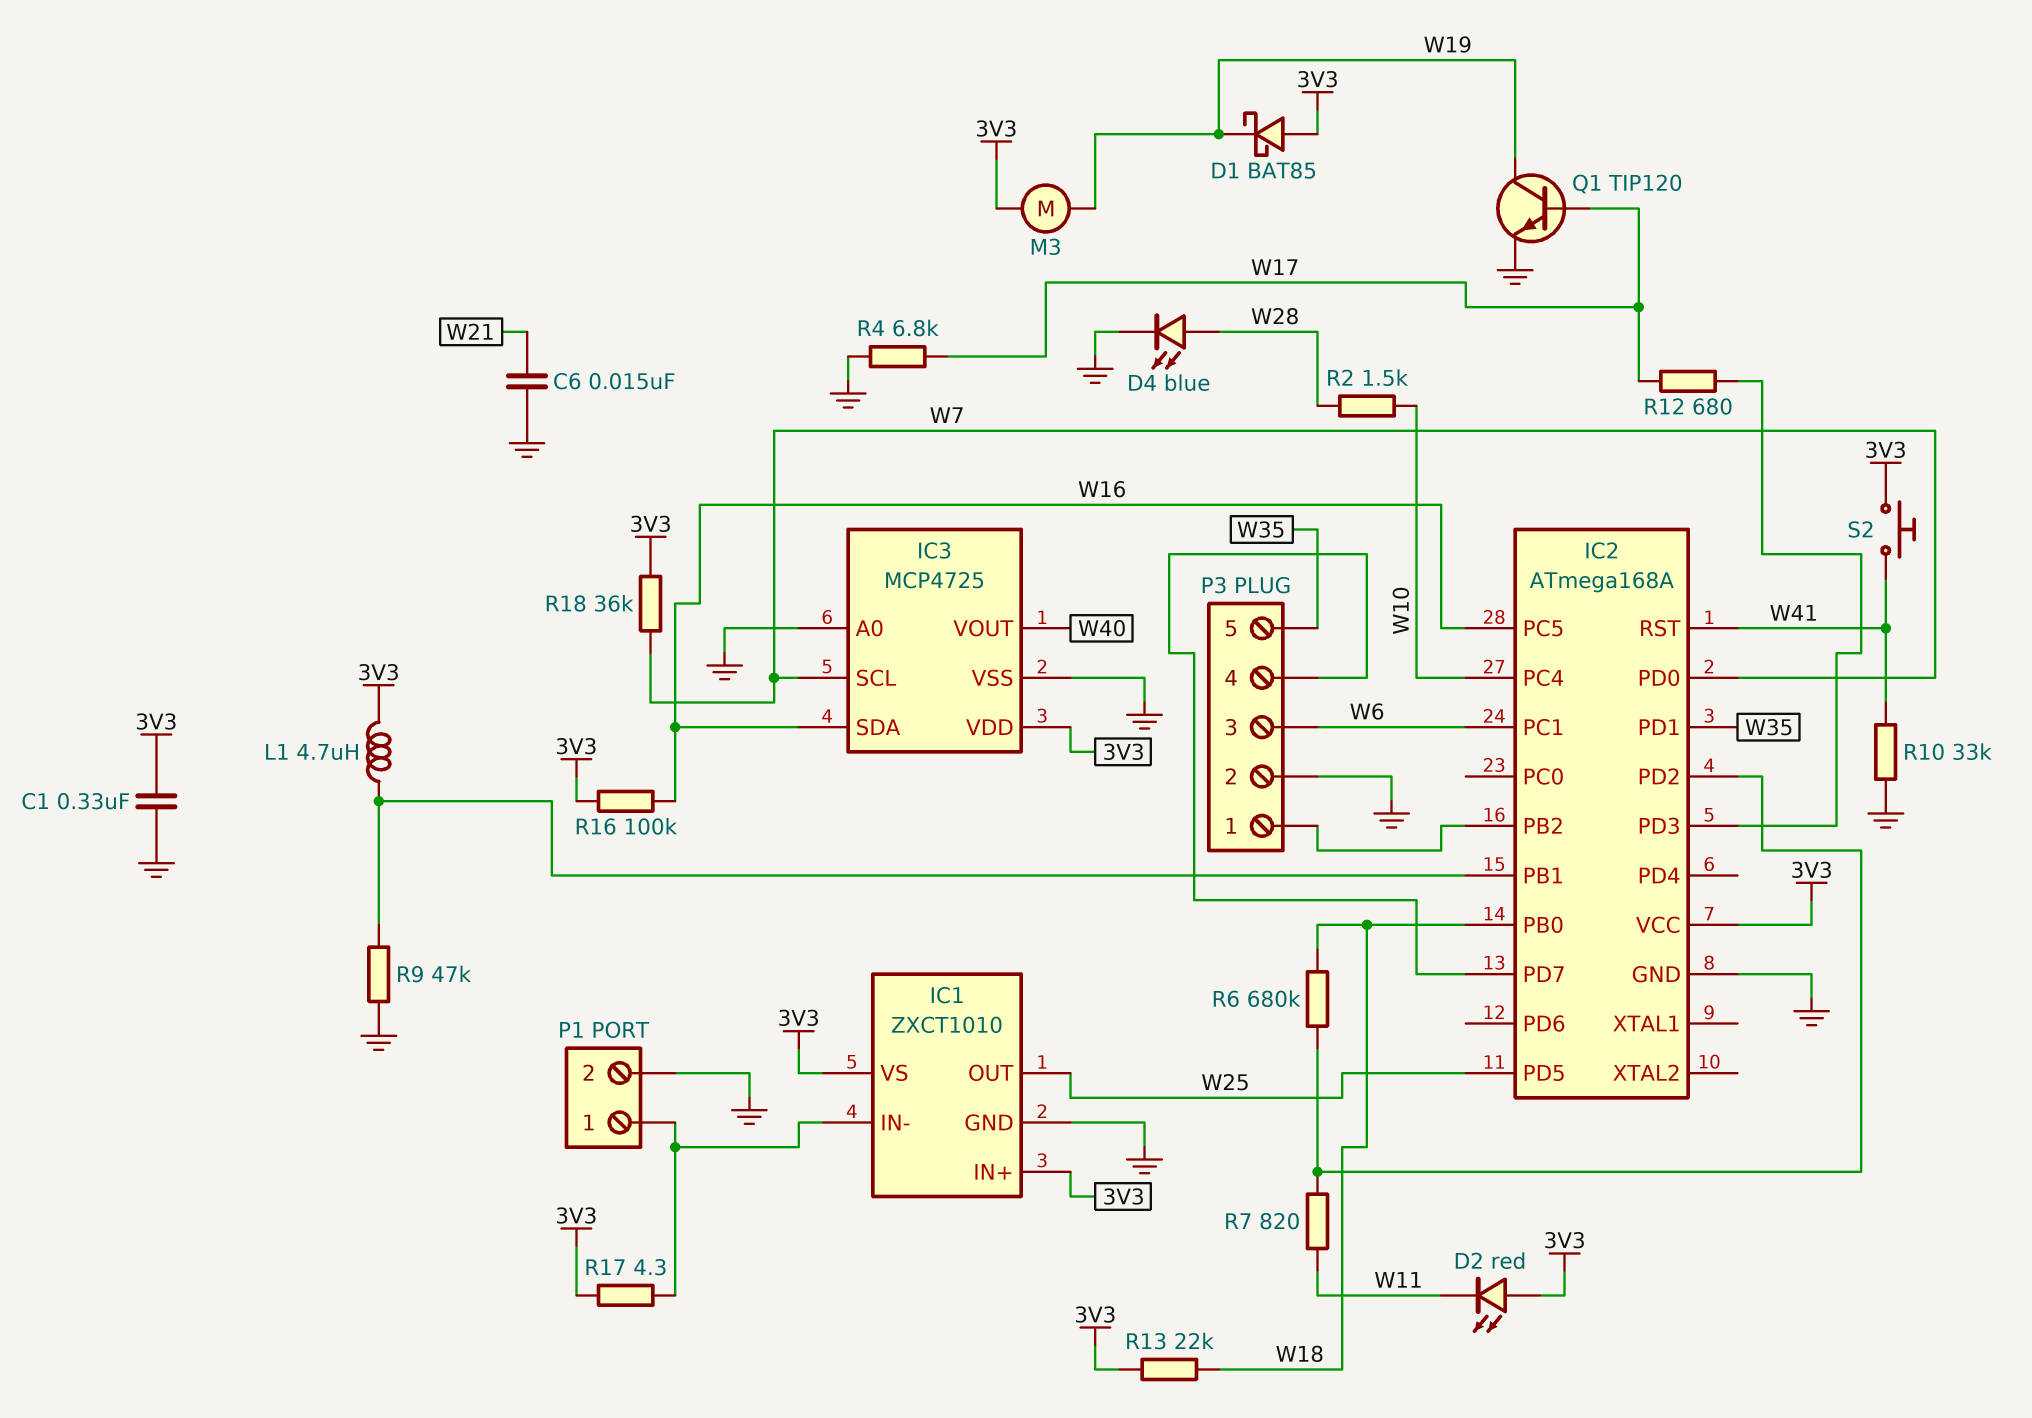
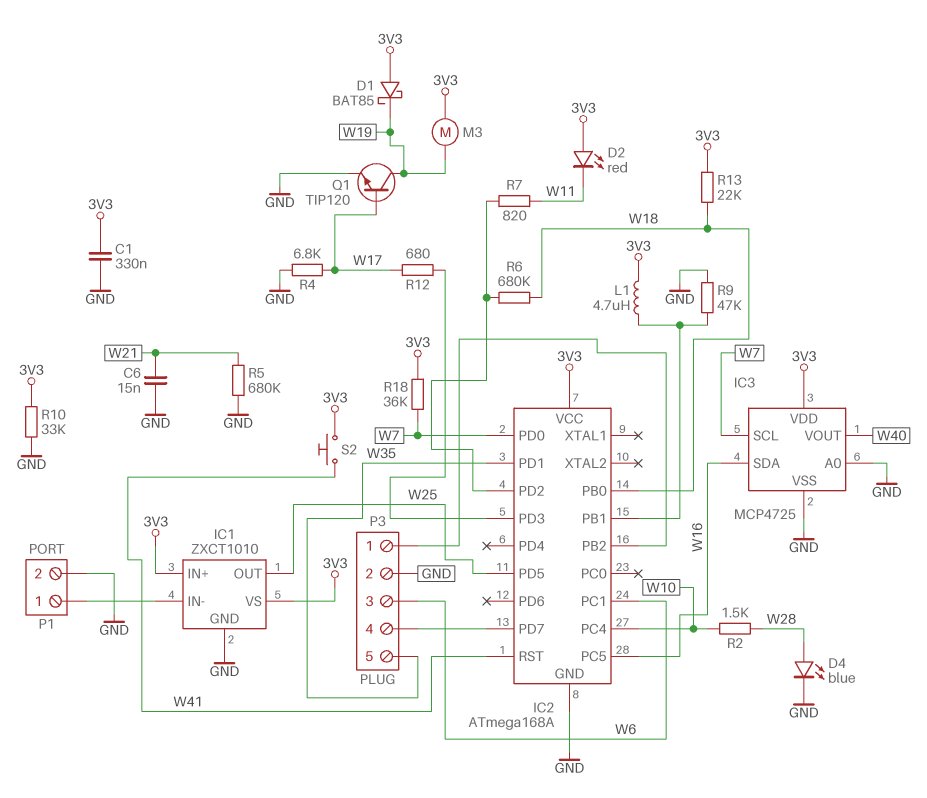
R5: none -> 680k (GND, W21)
R10: 33k (GND, W41) -> 33k (3V3, GND)
R16: 100k (3V3, W16) -> none
R17: 4.3 (3V3, IC1/IN-) -> none

